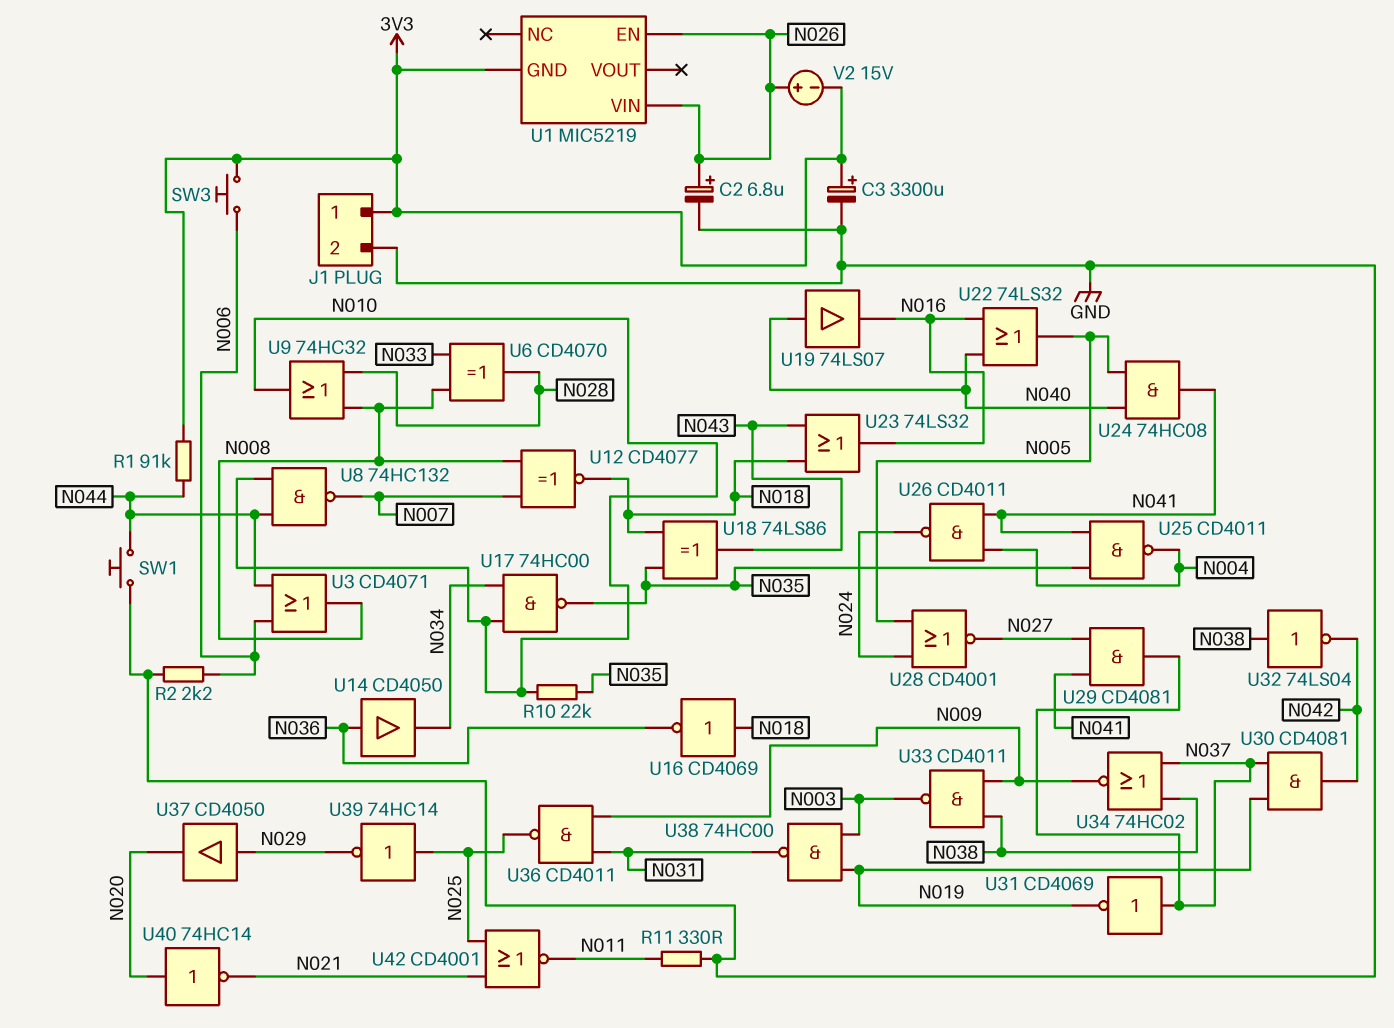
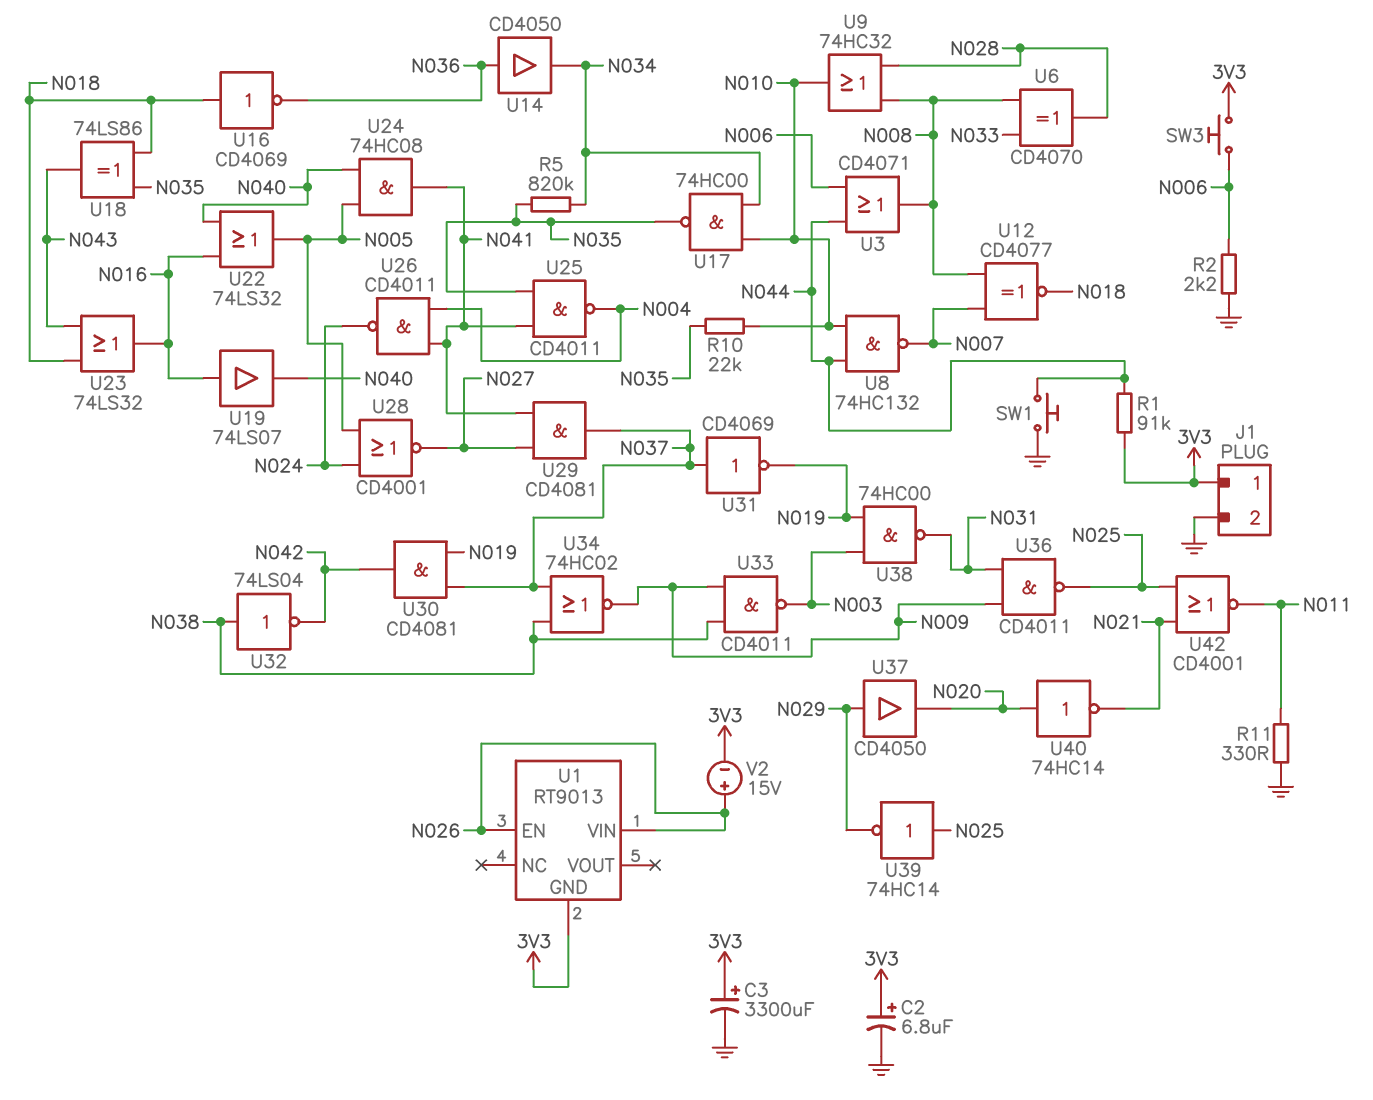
C2: 6.8uF (plus N026, minus GND) -> 6.8uF (plus 3V3, minus GND)
R5: none -> 820k (N034, N035)
U1: MIC5219 -> RT9013
U19: buffer 74LS07 (in N040, out N016) -> buffer 74LS07 (in N016, out N040)

